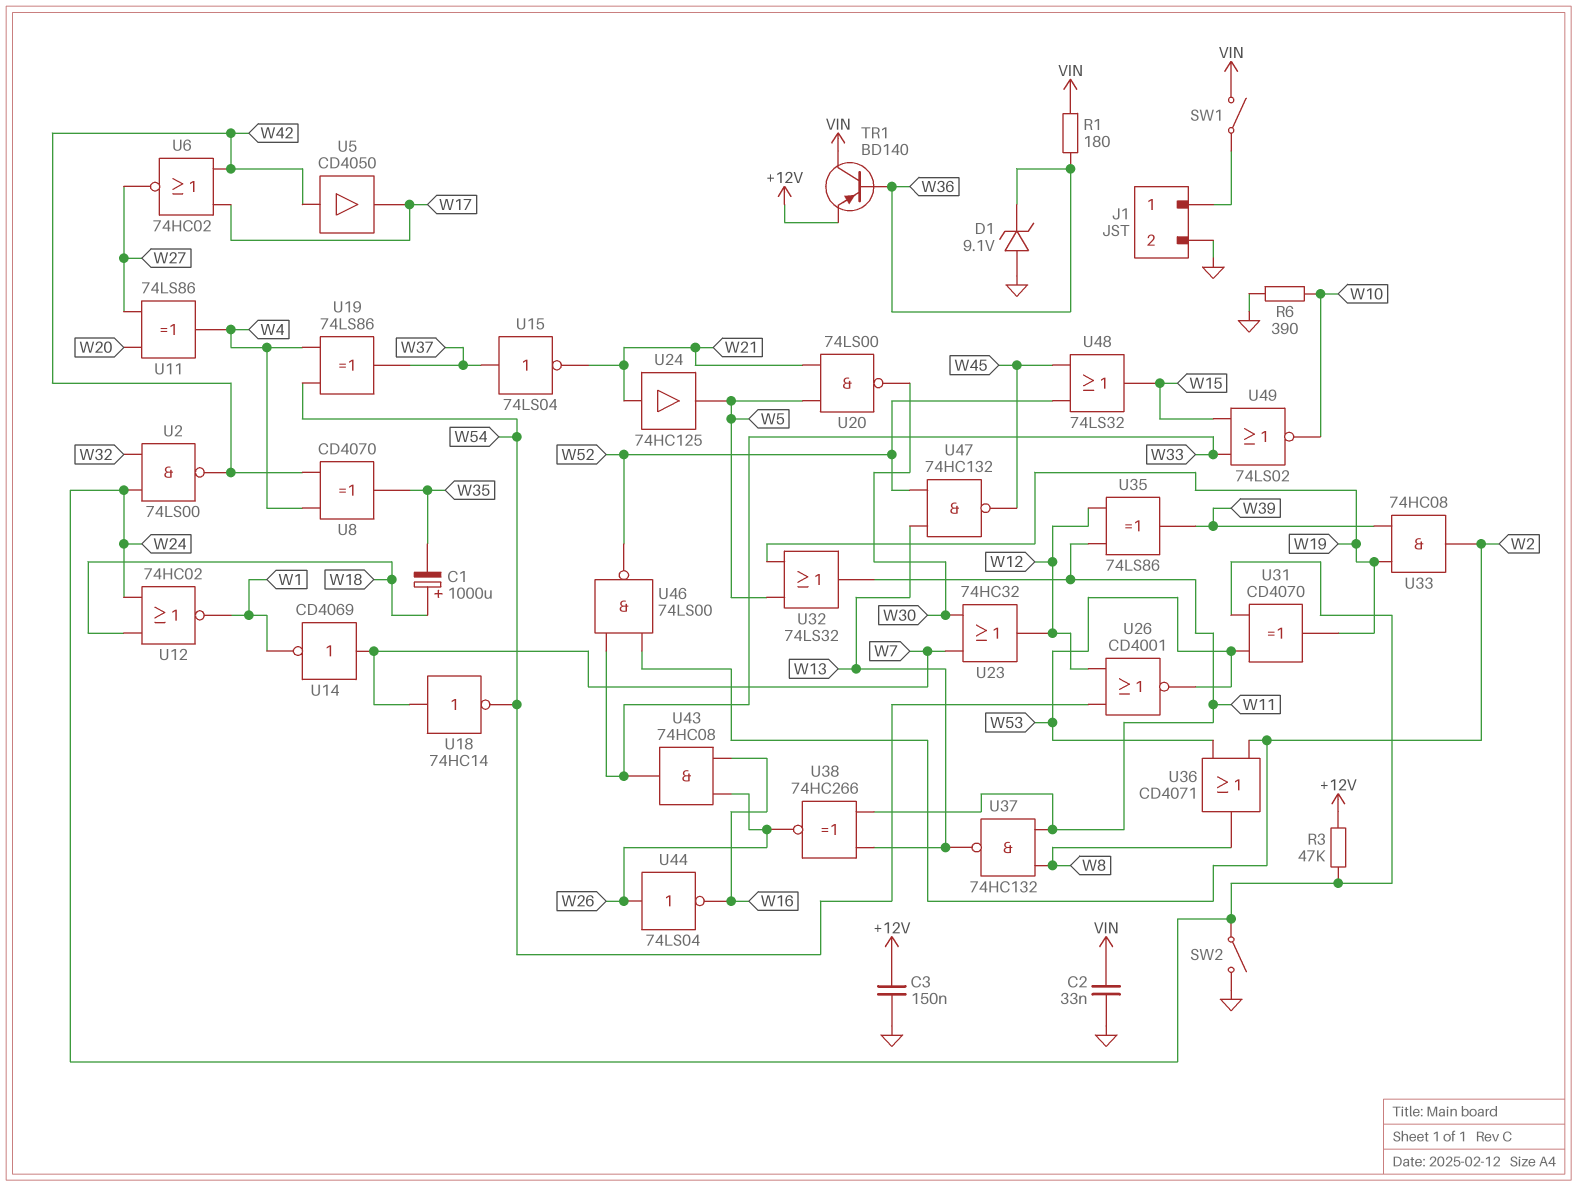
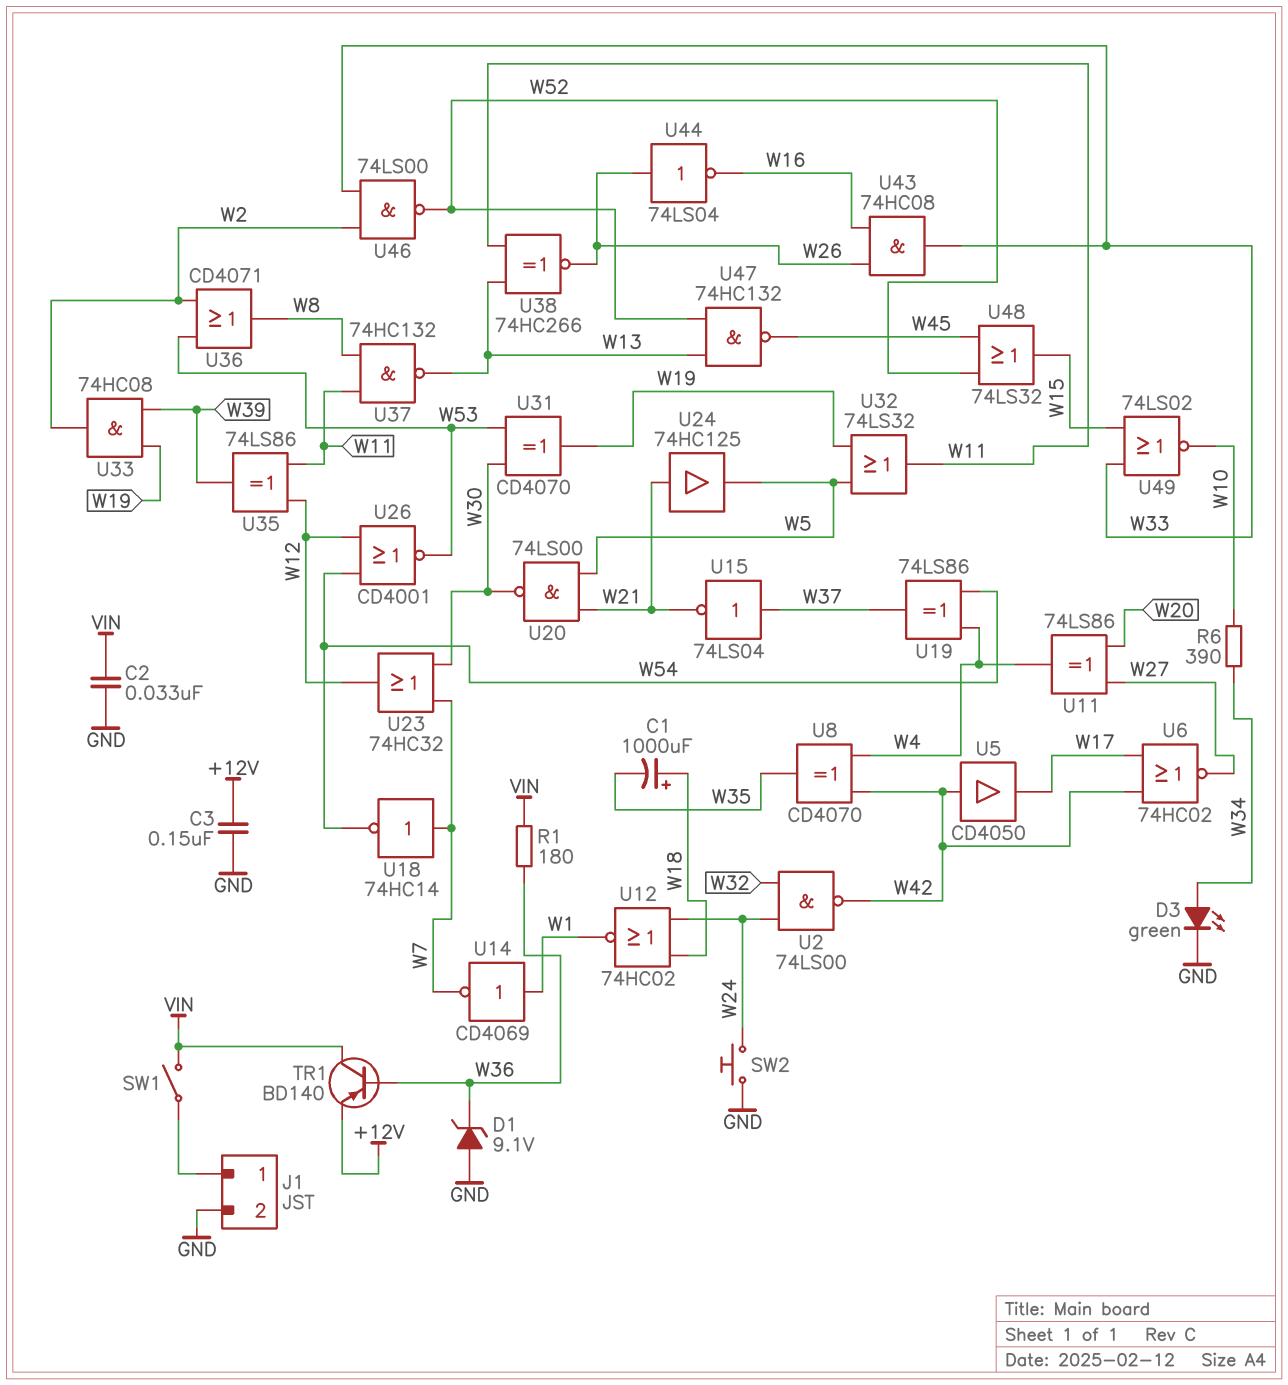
D3: none -> LED green (A W34, K GND)
R3: 47k (+12V, W24) -> none
R6: 390 (GND, W10) -> 390 (W10, W34)
SW2: switch (GND, W24) -> button (GND, W24)
U14: NOT CD4069 (in W7, out W1) -> NOT CD4069 (in W1, out W7)
U31: XOR CD4070 (in W24, in W53, out W19) -> XOR CD4070 (in W30, in W53, out W19)

